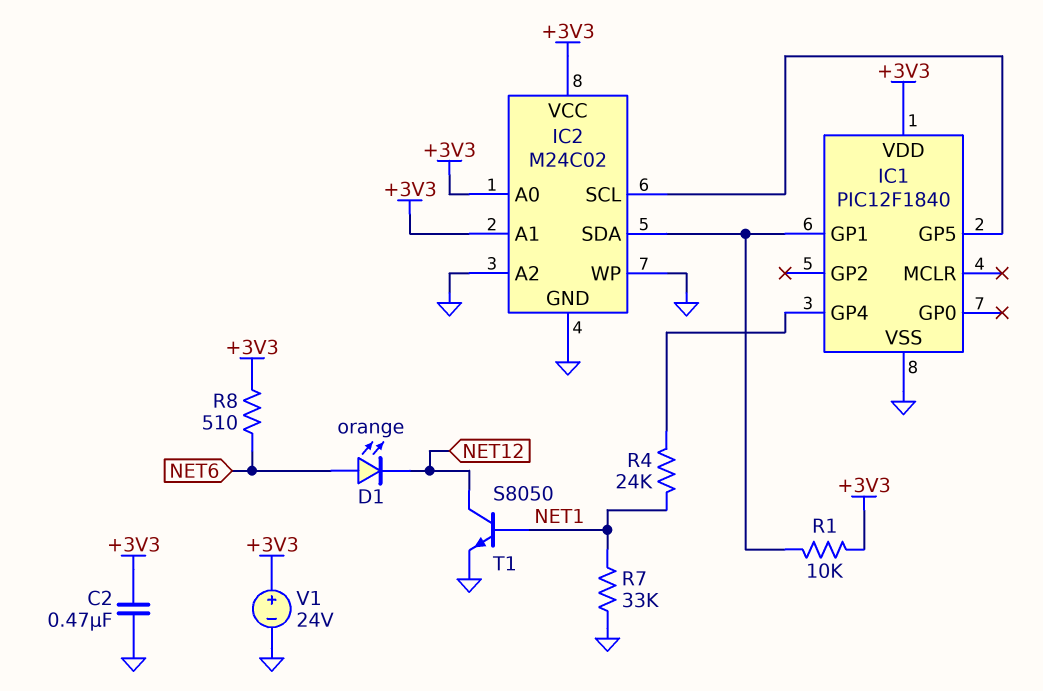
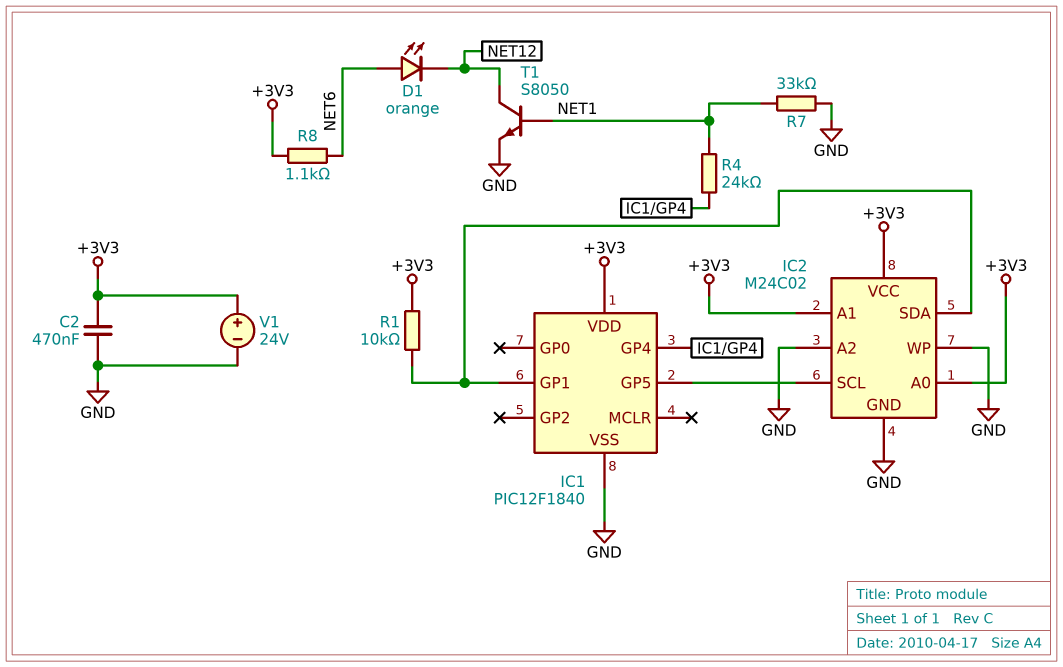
R8: 510 (+3V3, NET6) -> 1.1k (+3V3, NET6)

